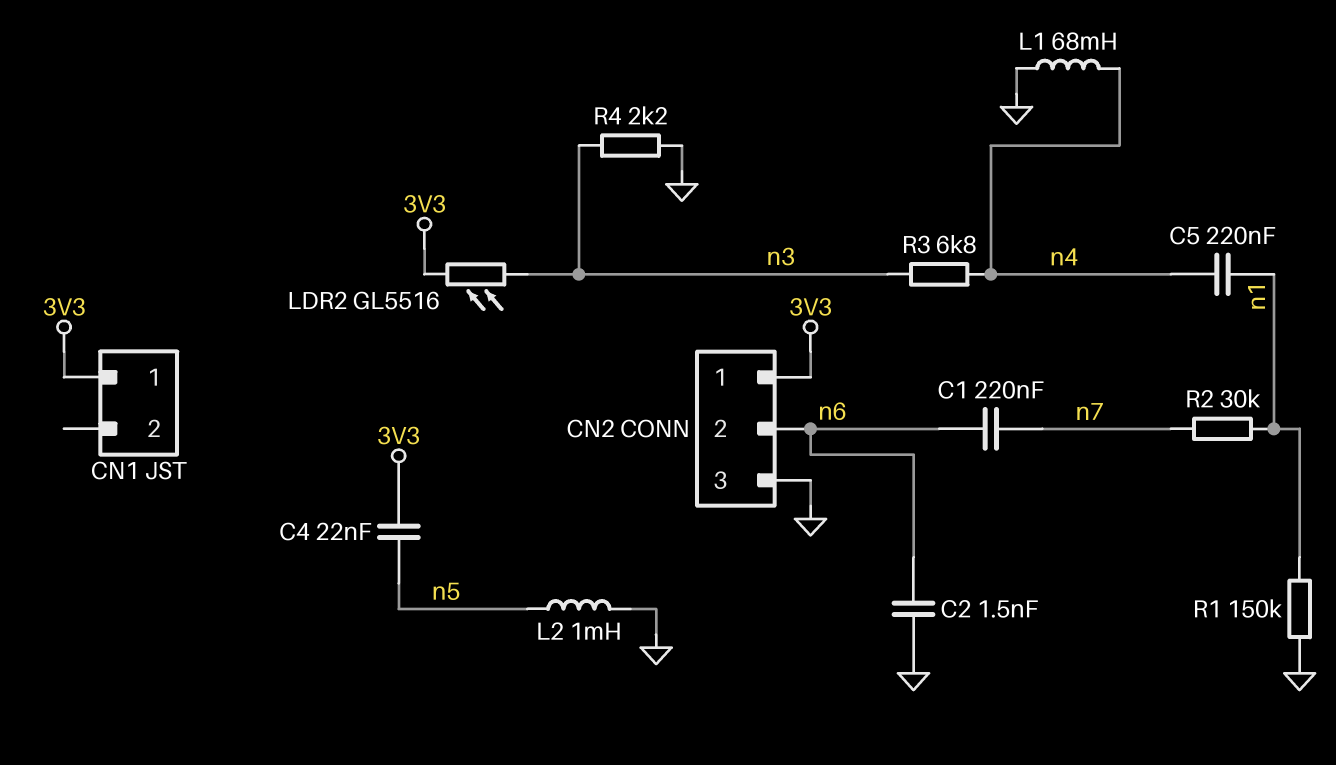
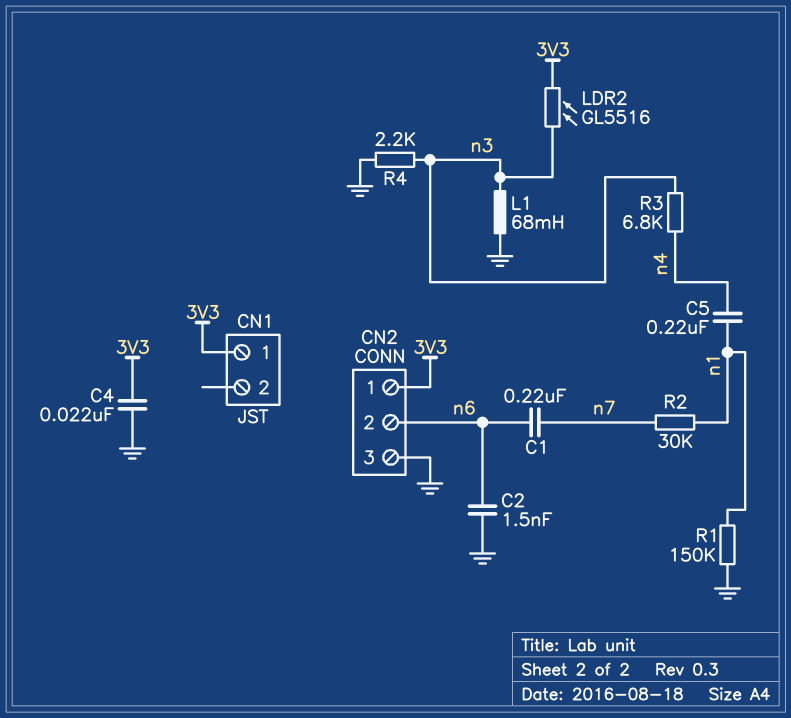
C4: 22nF (3V3, n5) -> 22nF (3V3, GND)
L1: 68mH (GND, n4) -> 68mH (GND, n3)
L2: 1mH (GND, n5) -> none

